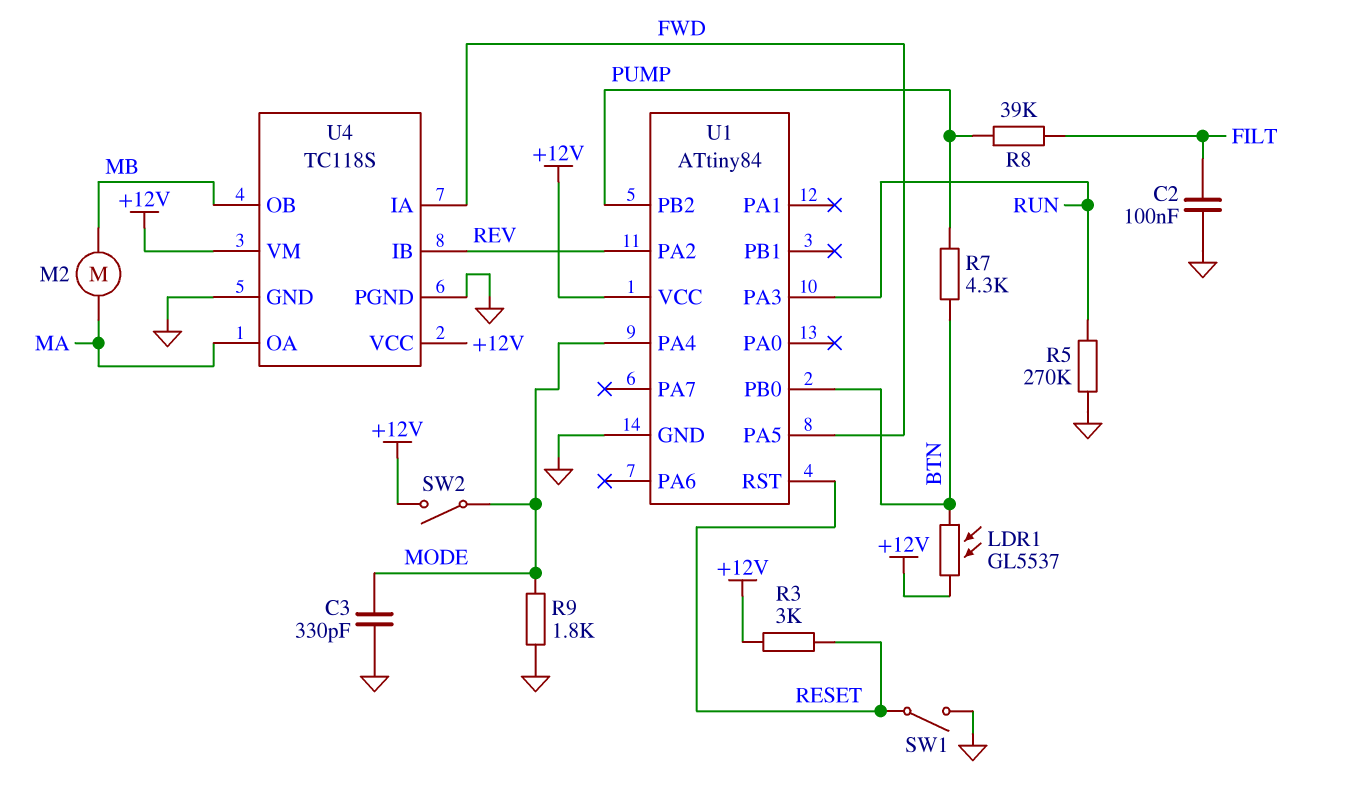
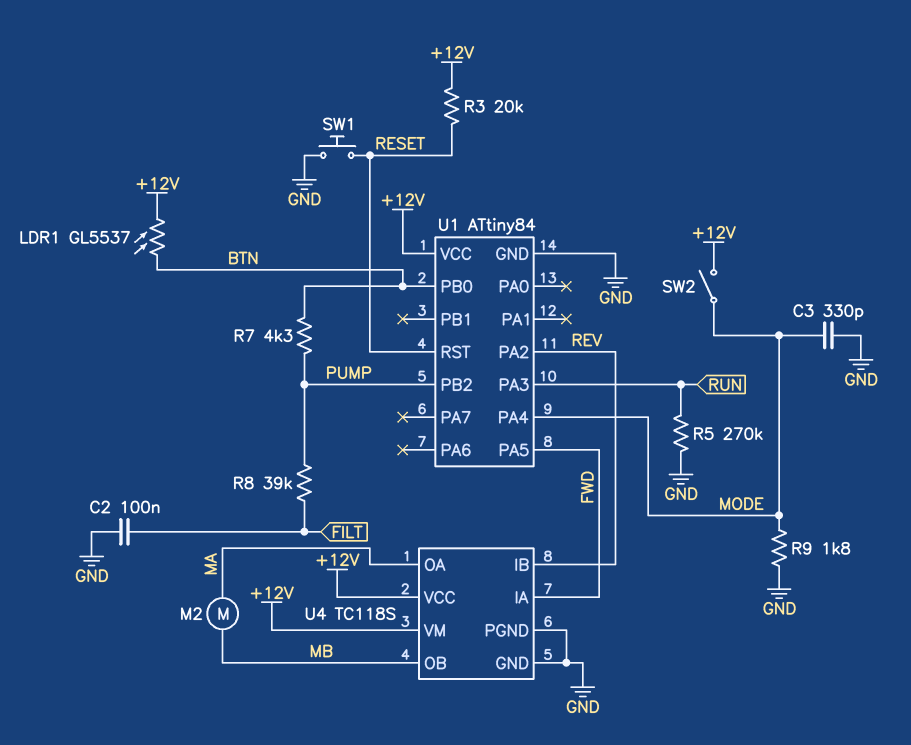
R3: 3k (+12V, RESET) -> 20k (+12V, RESET)
SW1: switch (GND, RESET) -> button (GND, RESET)

